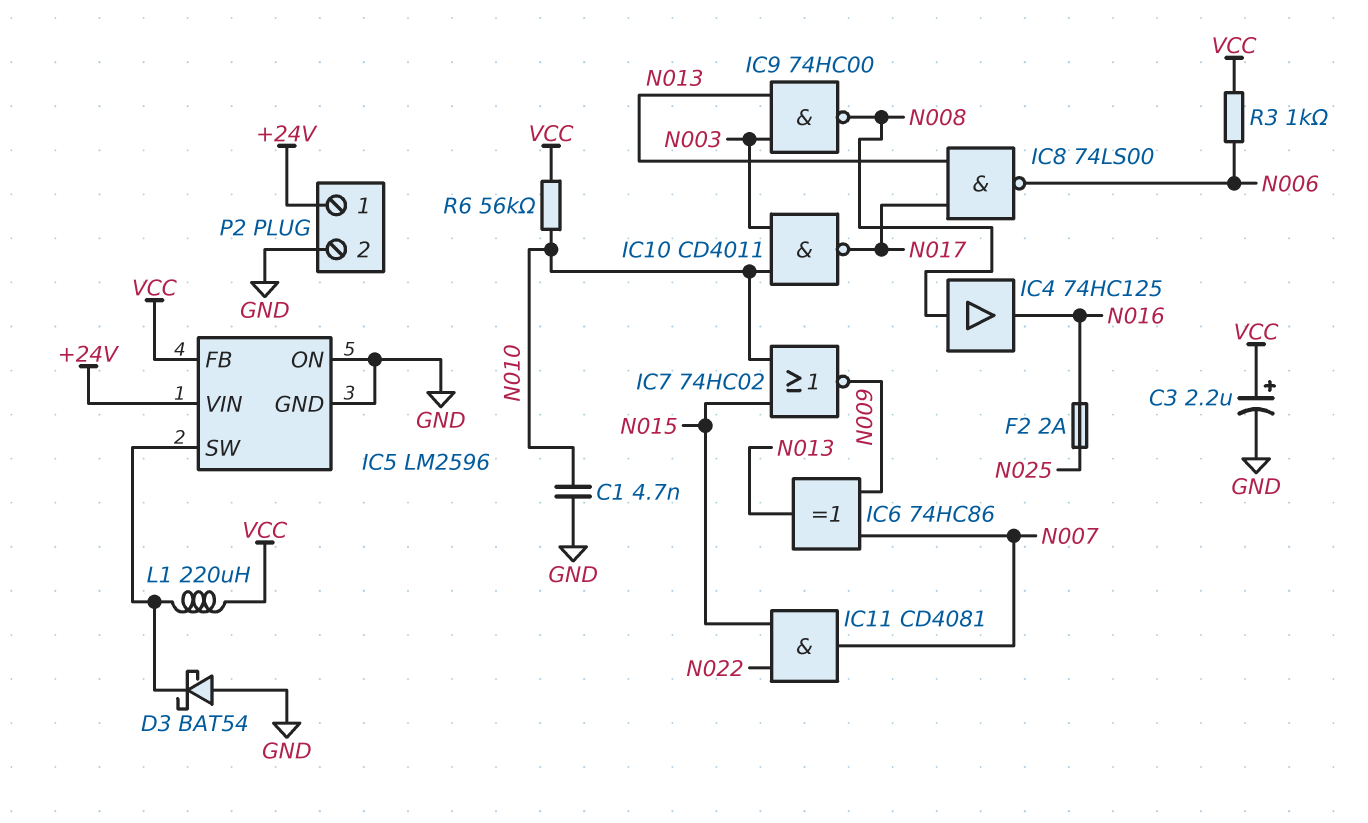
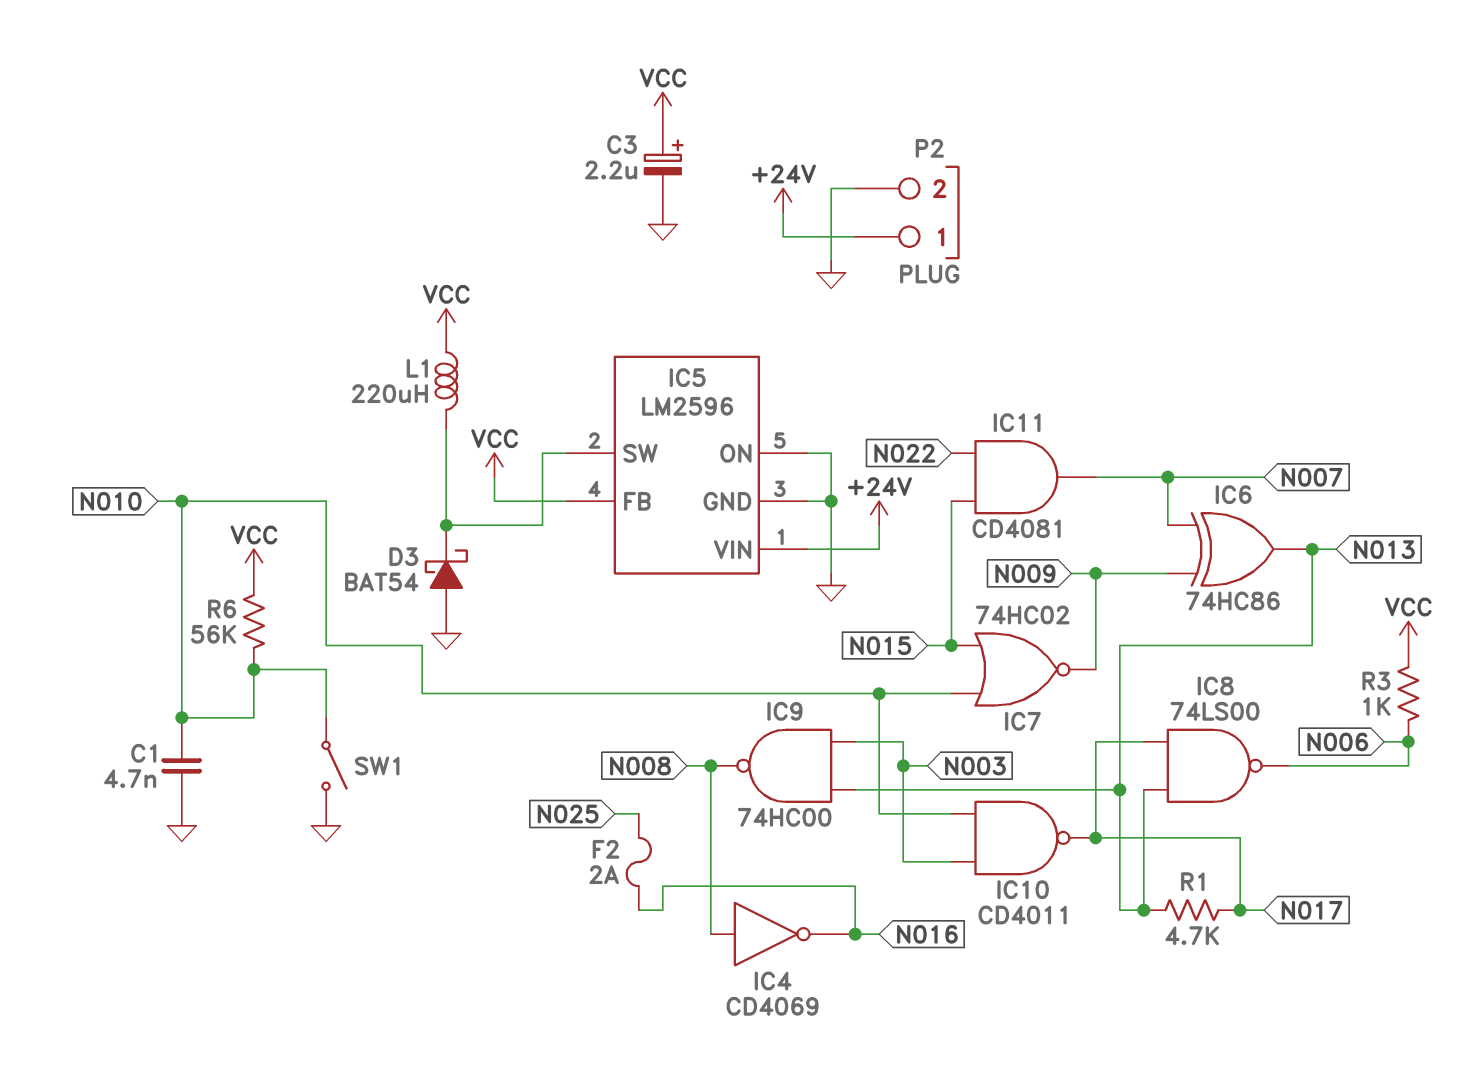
IC4: buffer 74HC125 (in N008, out N016) -> NOT CD4069 (in N008, out N016)
R1: none -> 4.7k (N013, N017)
SW1: none -> switch (GND, N010)

